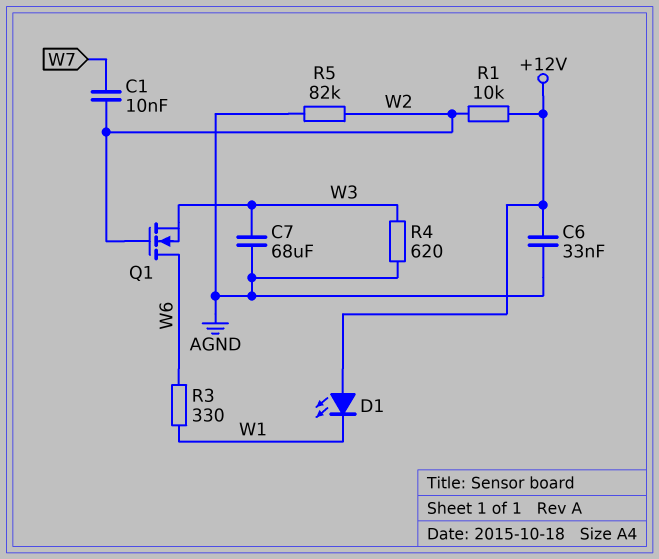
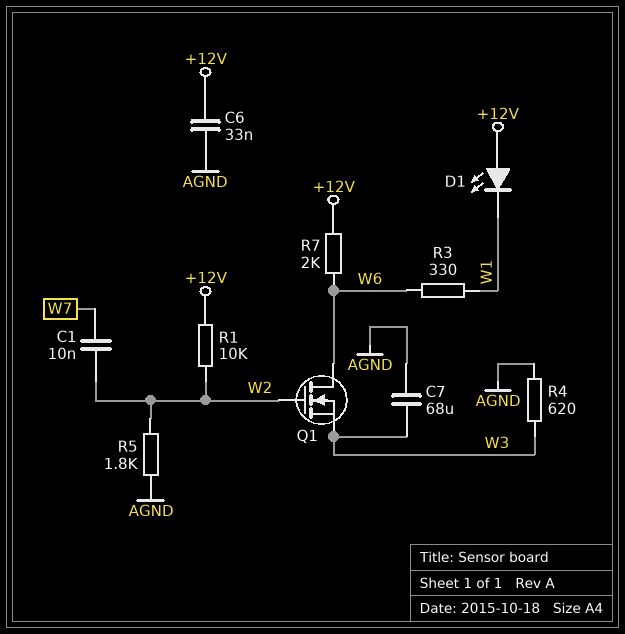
R5: 82k (AGND, W2) -> 1.8k (AGND, W2)
R7: none -> 2k (+12V, W6)

